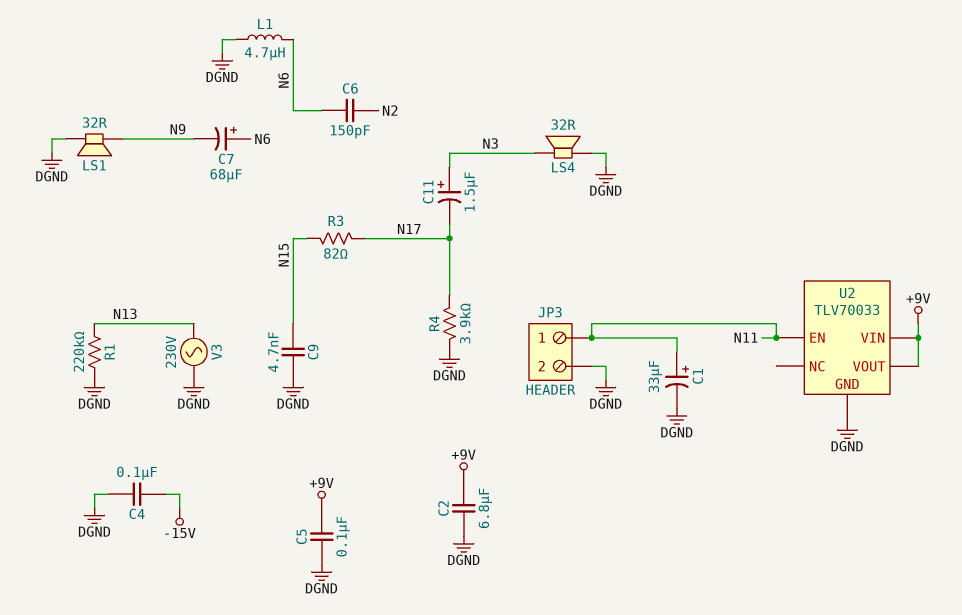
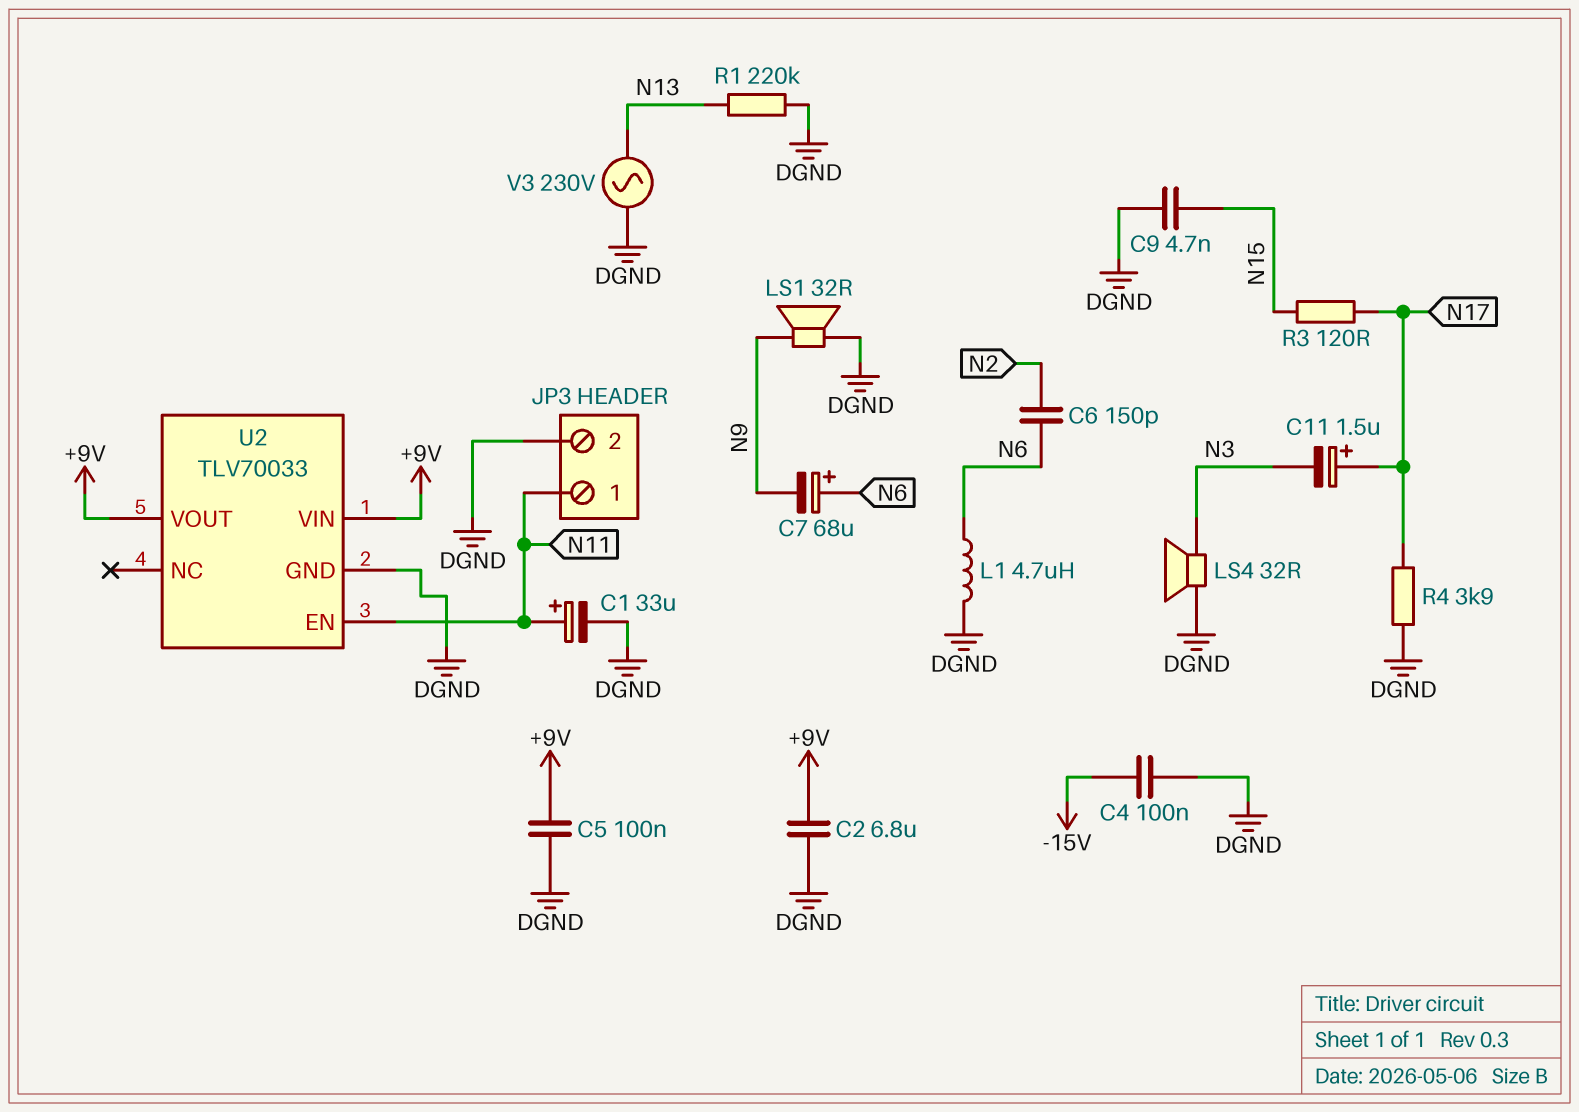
C11: 1.5uF (plus N3, minus N17) -> 1.5uF (plus N17, minus N3)
R3: 82 (N15, N17) -> 120 (N15, N17)

